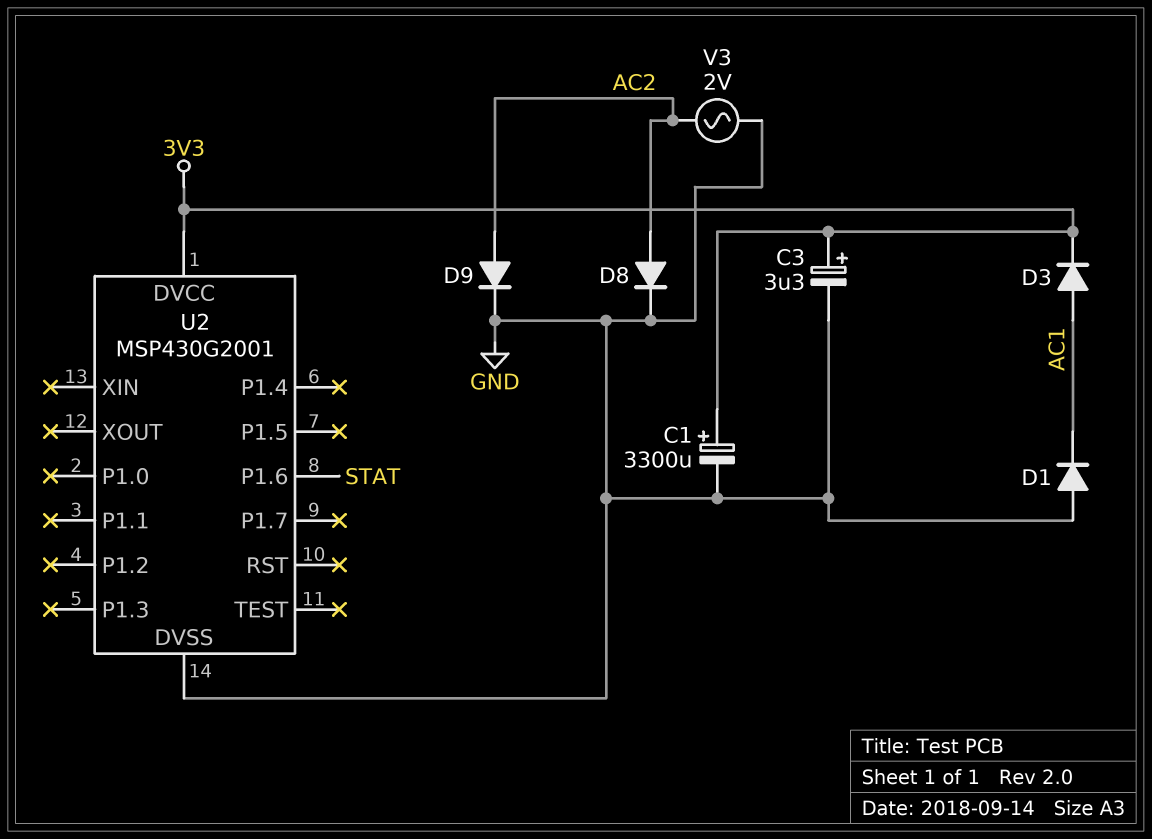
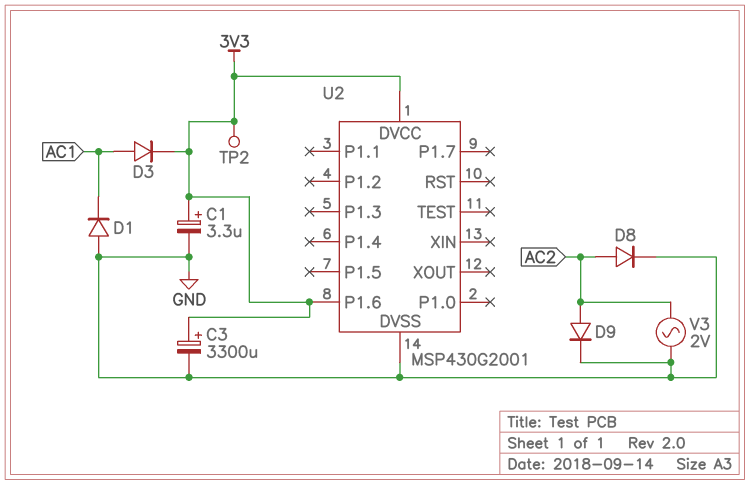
C1: 3300uF (plus 3V3, minus GND) -> 3.3uF (plus 3V3, minus GND)
C3: 3.3uF (plus 3V3, minus GND) -> 3300uF (plus 3V3, minus GND)
TP2: none -> test point (3V3)
U2 pin P1.6: STAT -> 3V3

